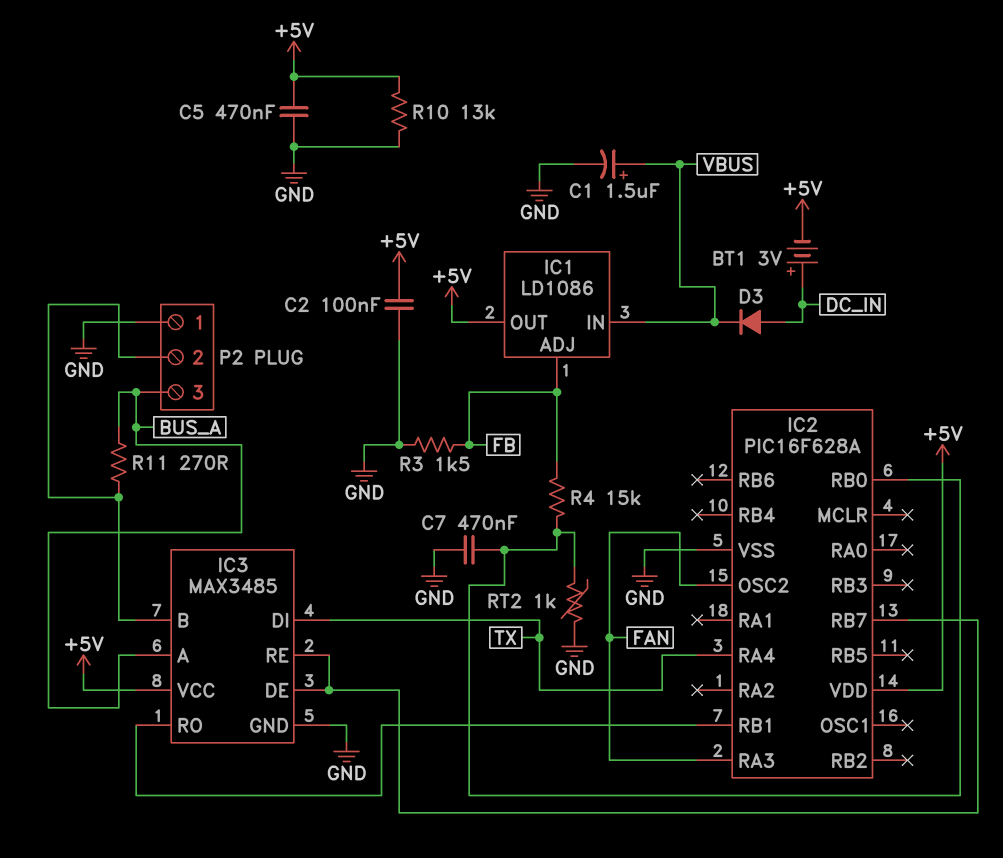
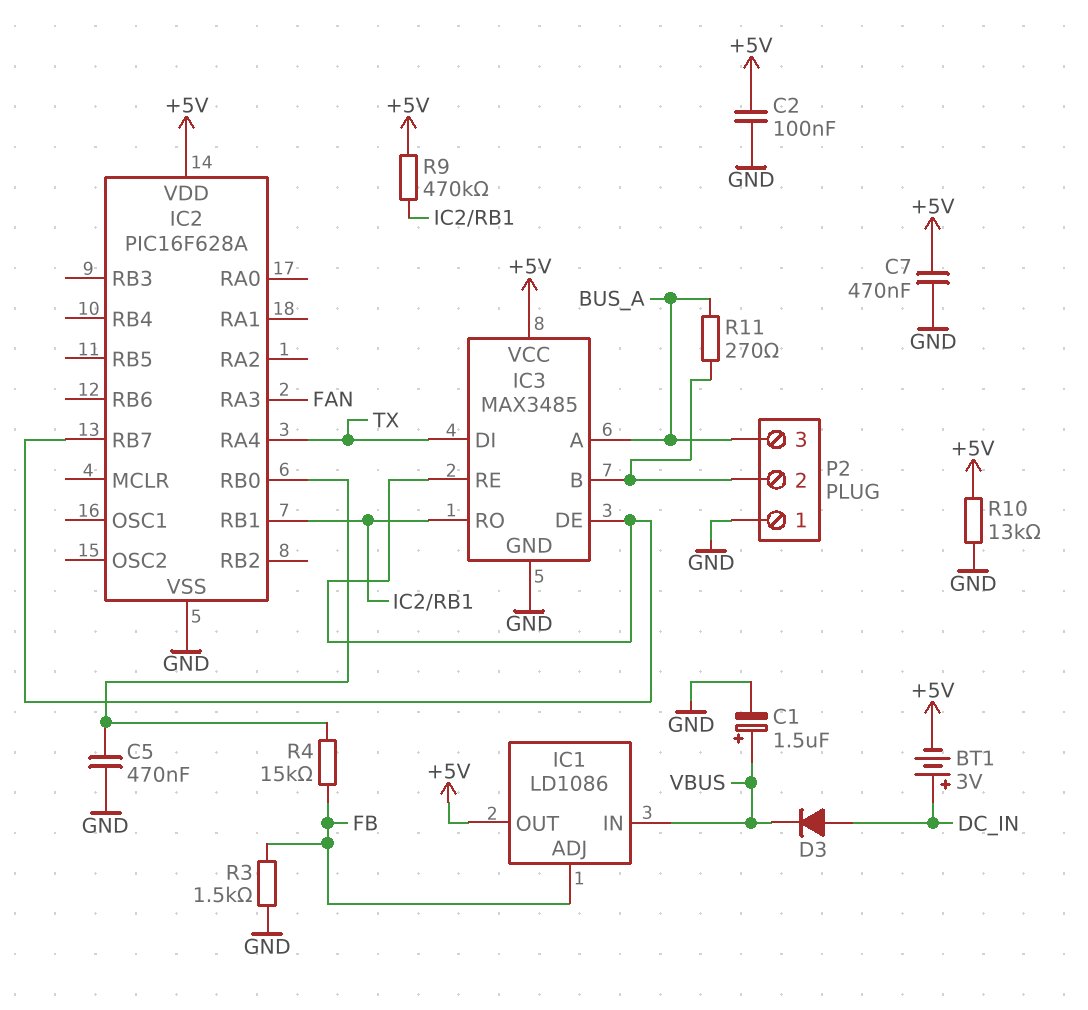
C5: 470nF (+5V, GND) -> 470nF (GND, IC2/RB0)
C7: 470nF (GND, IC2/RB0) -> 470nF (+5V, GND)
IC2 pin OSC2: FAN -> none
R9: none -> 470k (+5V, IC2/RB1)
RT2: 1k (GND, IC2/RB0) -> none

